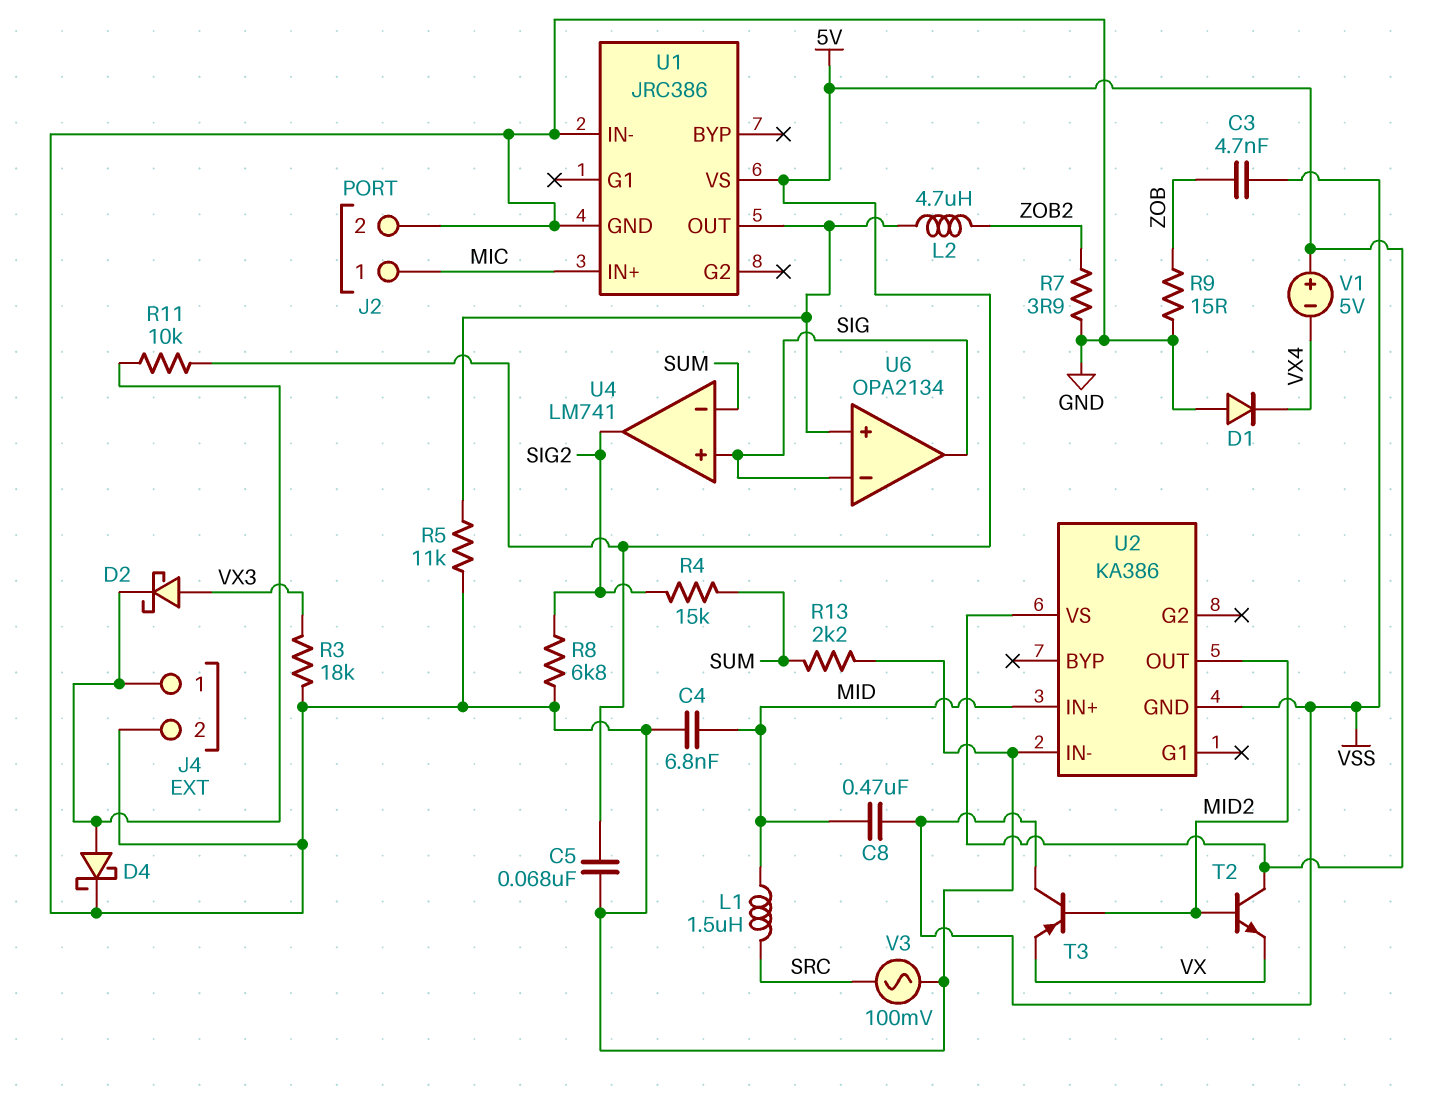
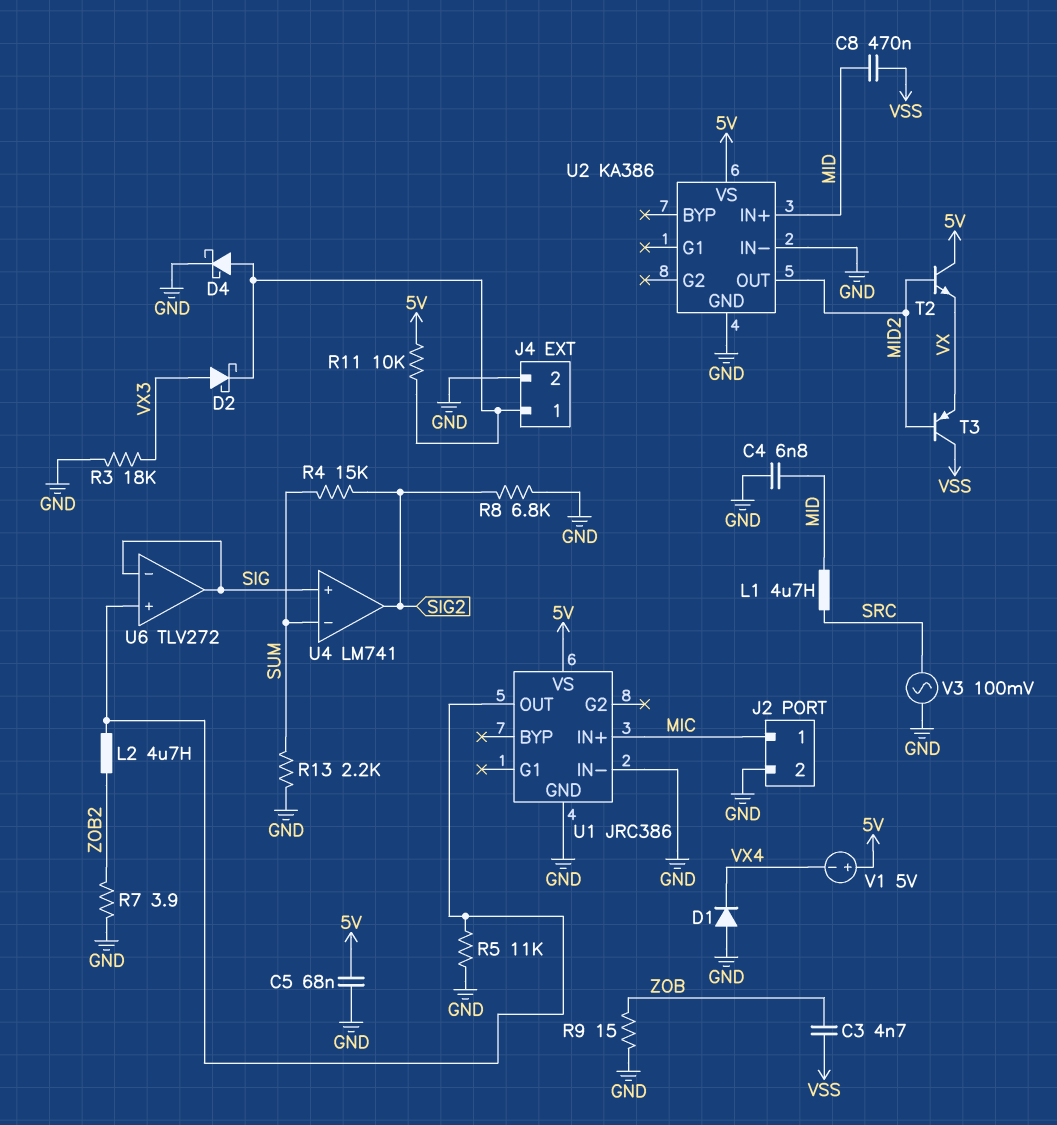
L1: 1.5uH (MID, SRC) -> 4.7uH (MID, SRC)
U2 pin GND: VSS -> GND
U6: OPA2134 -> TLV272

